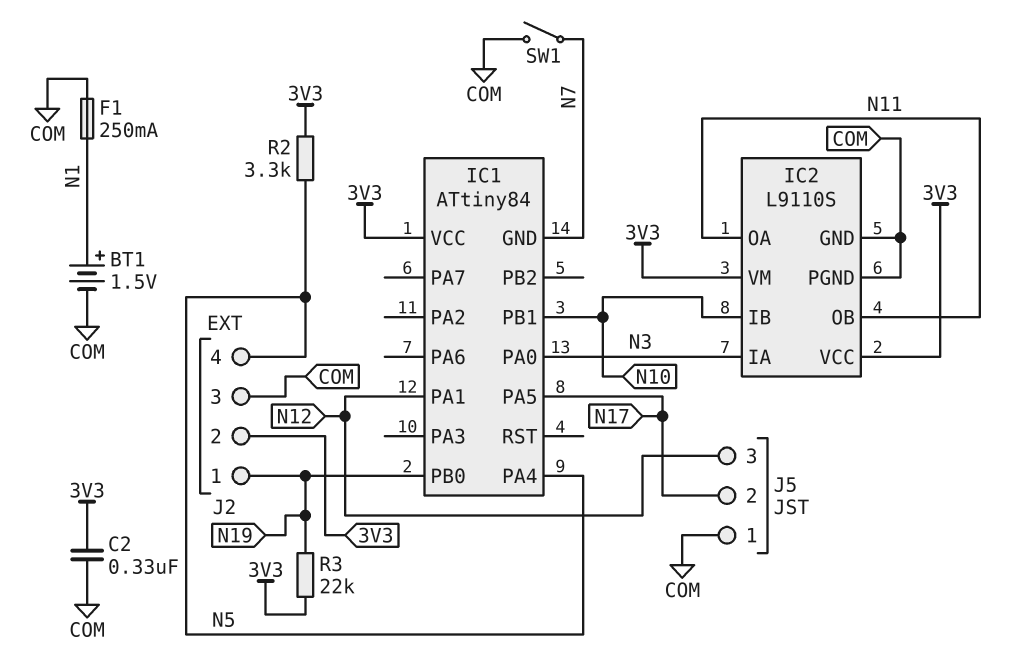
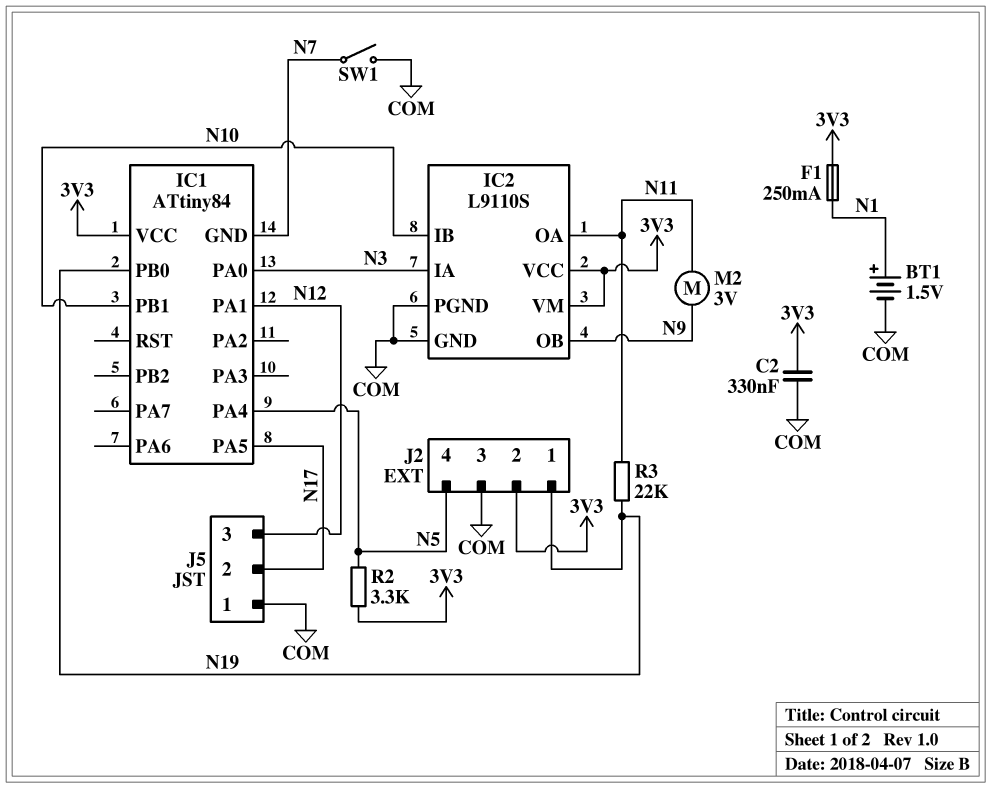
F1: 250mA (COM, N1) -> 250mA (3V3, N1)
IC2 pin OB: N11 -> N9
M2: none -> motor 3V (N9, N11)
R3: 22k (3V3, N19) -> 22k (N11, N19)

